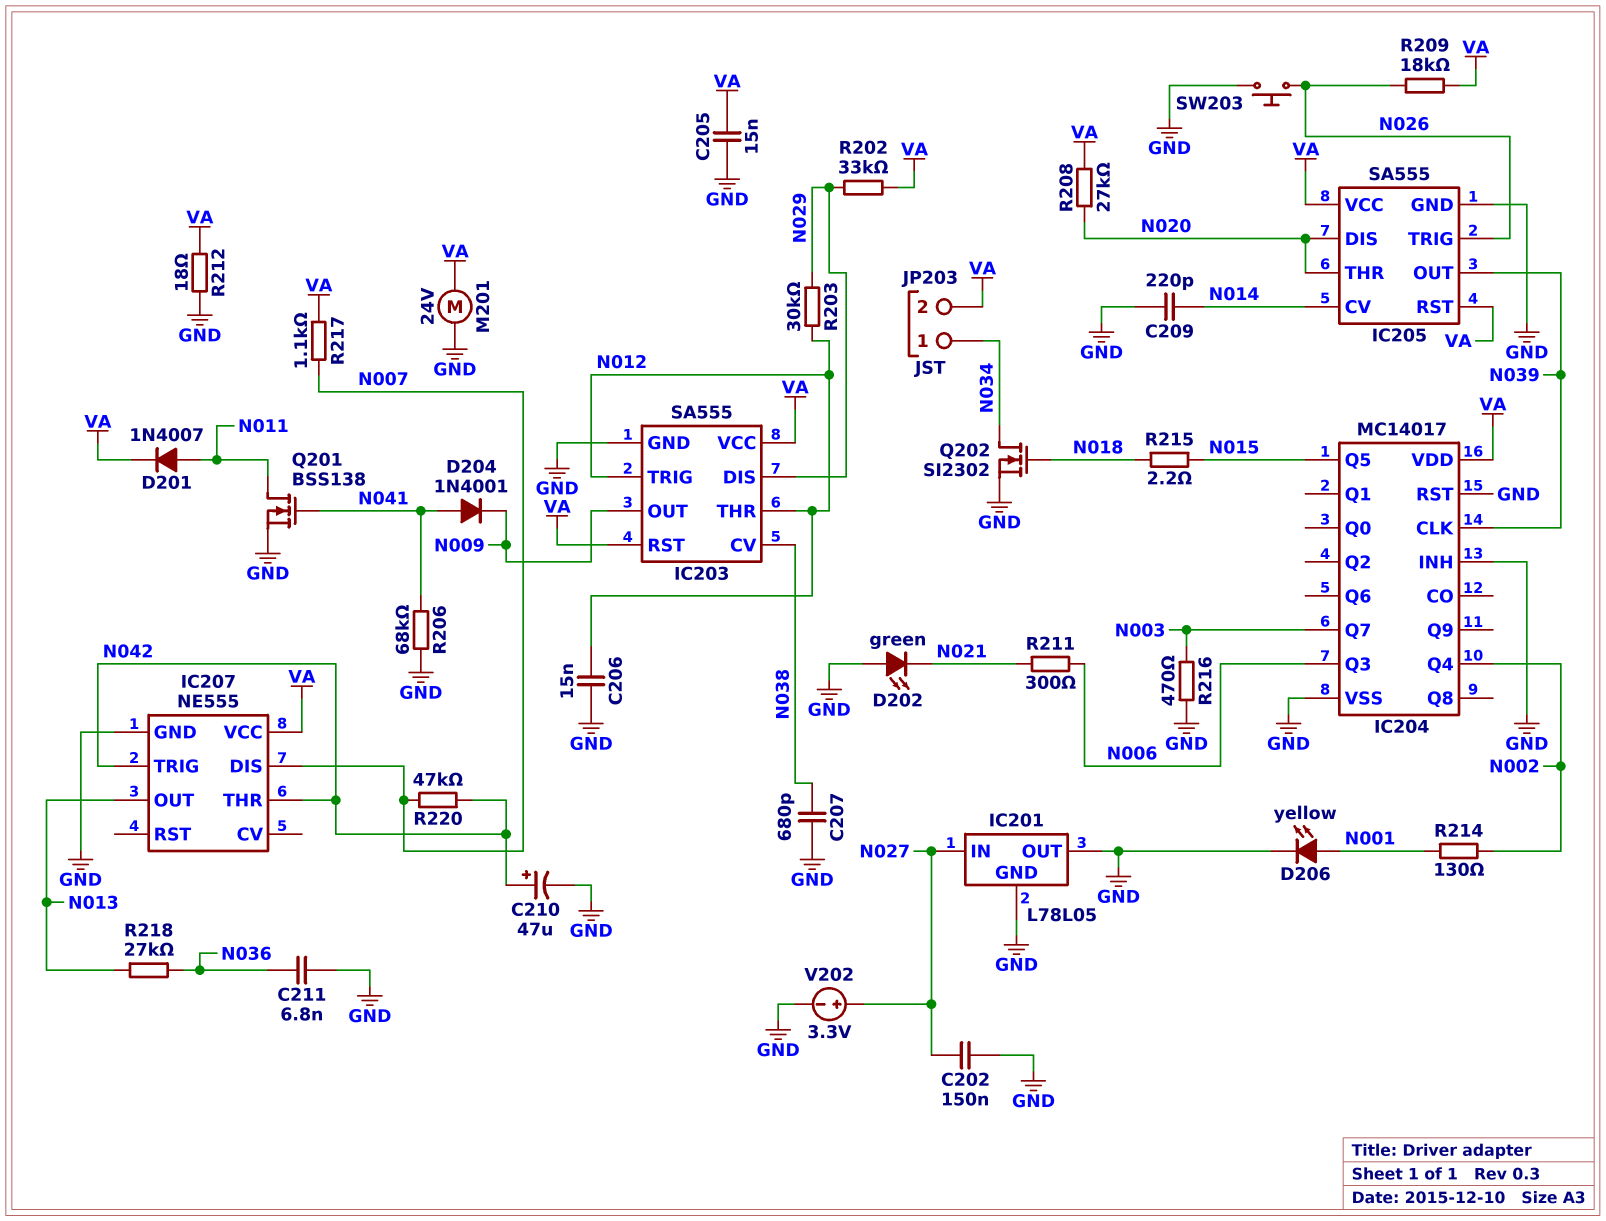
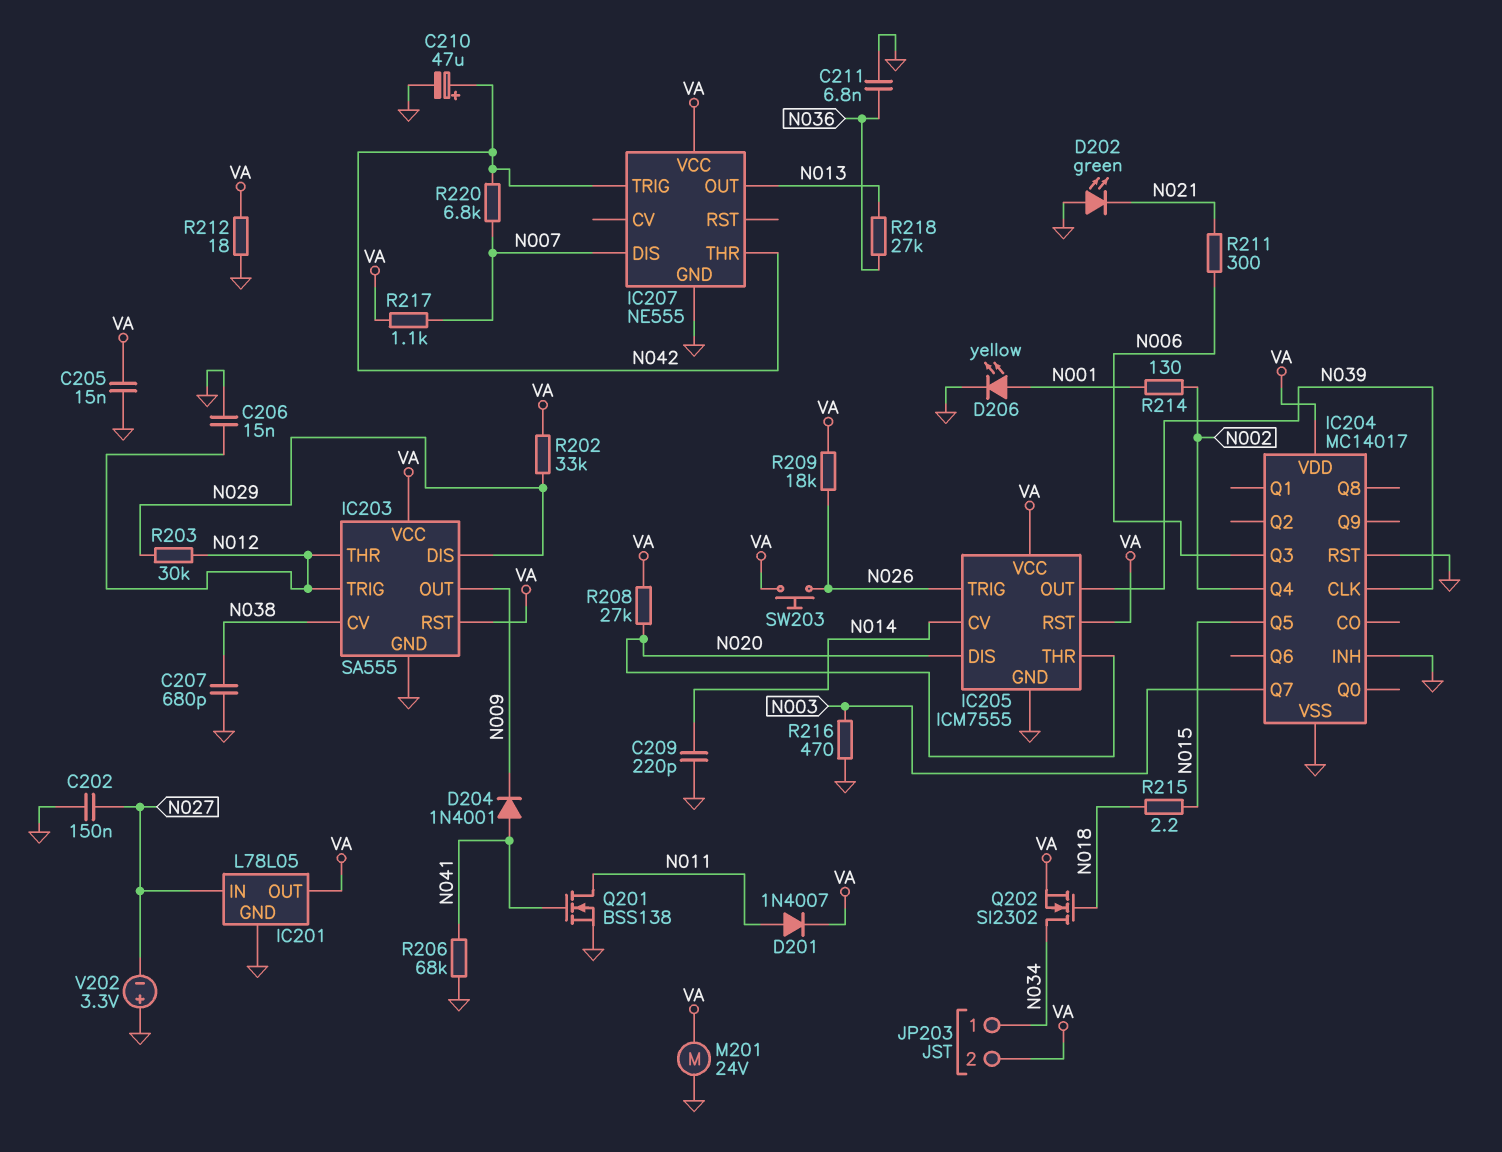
IC201 pin OUT: GND -> VA
IC205: SA555 -> ICM7555
Q202: NMOS SI2302 (G N018, D N034, S GND) -> NMOS SI2302 (G N018, D N034, S VA)
R220: 47k (N007, N042) -> 6.8k (N007, N042)
SW203: button (GND, N026) -> button (N026, VA)
V202: 3.3V (plus N027, minus GND) -> 3.3V (plus GND, minus N027)

